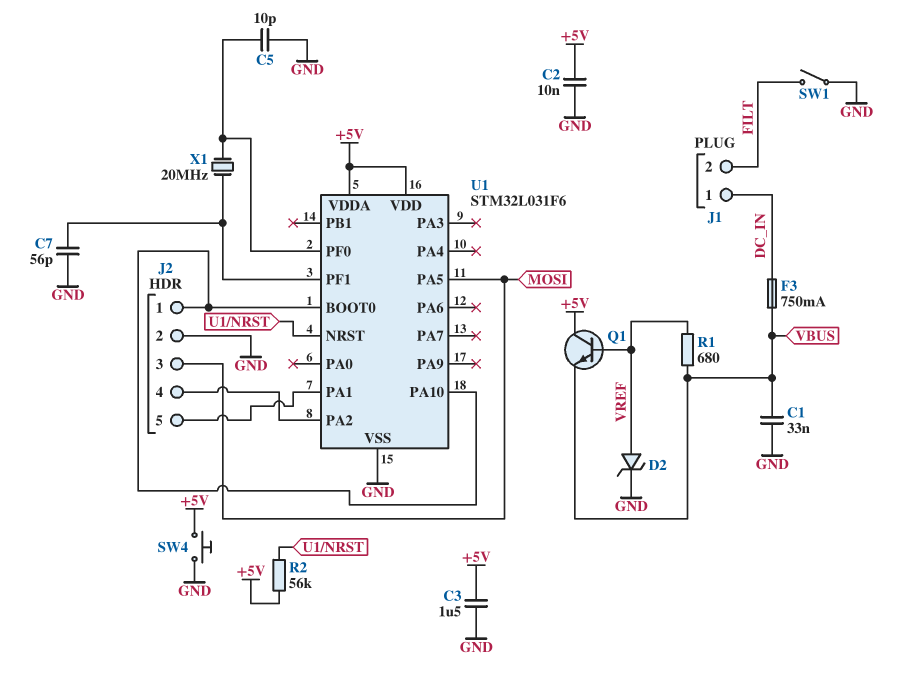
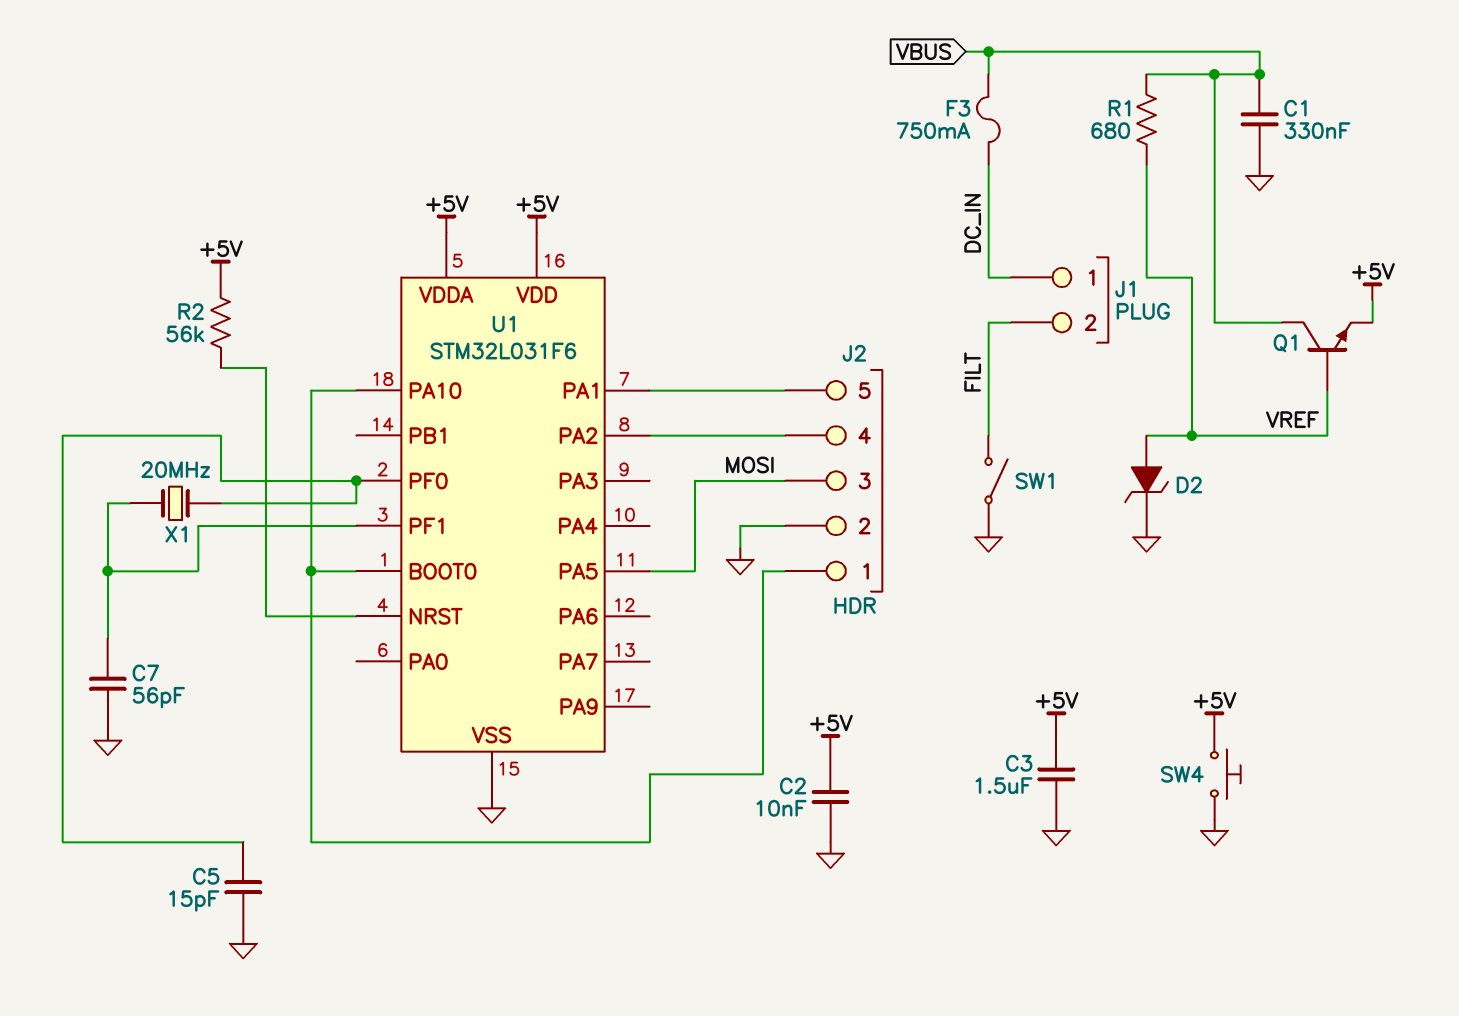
C1: 33nF (GND, VBUS) -> 330nF (GND, VBUS)
C5: 10pF (GND, U1/PF0) -> 15pF (GND, U1/PF0)
Q1: NPN (B VREF, C +5V, E VBUS) -> NPN (B VREF, C VBUS, E +5V)

